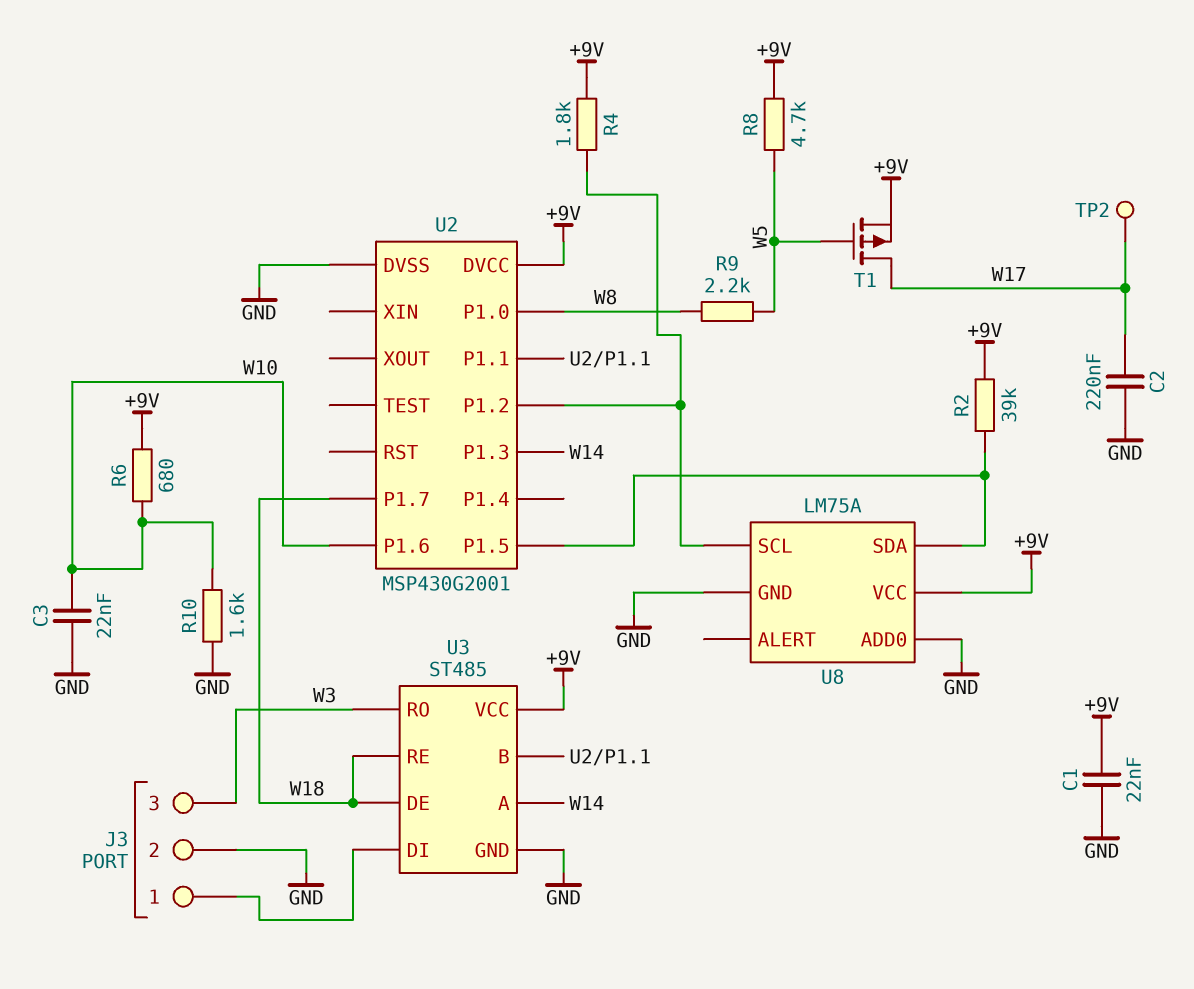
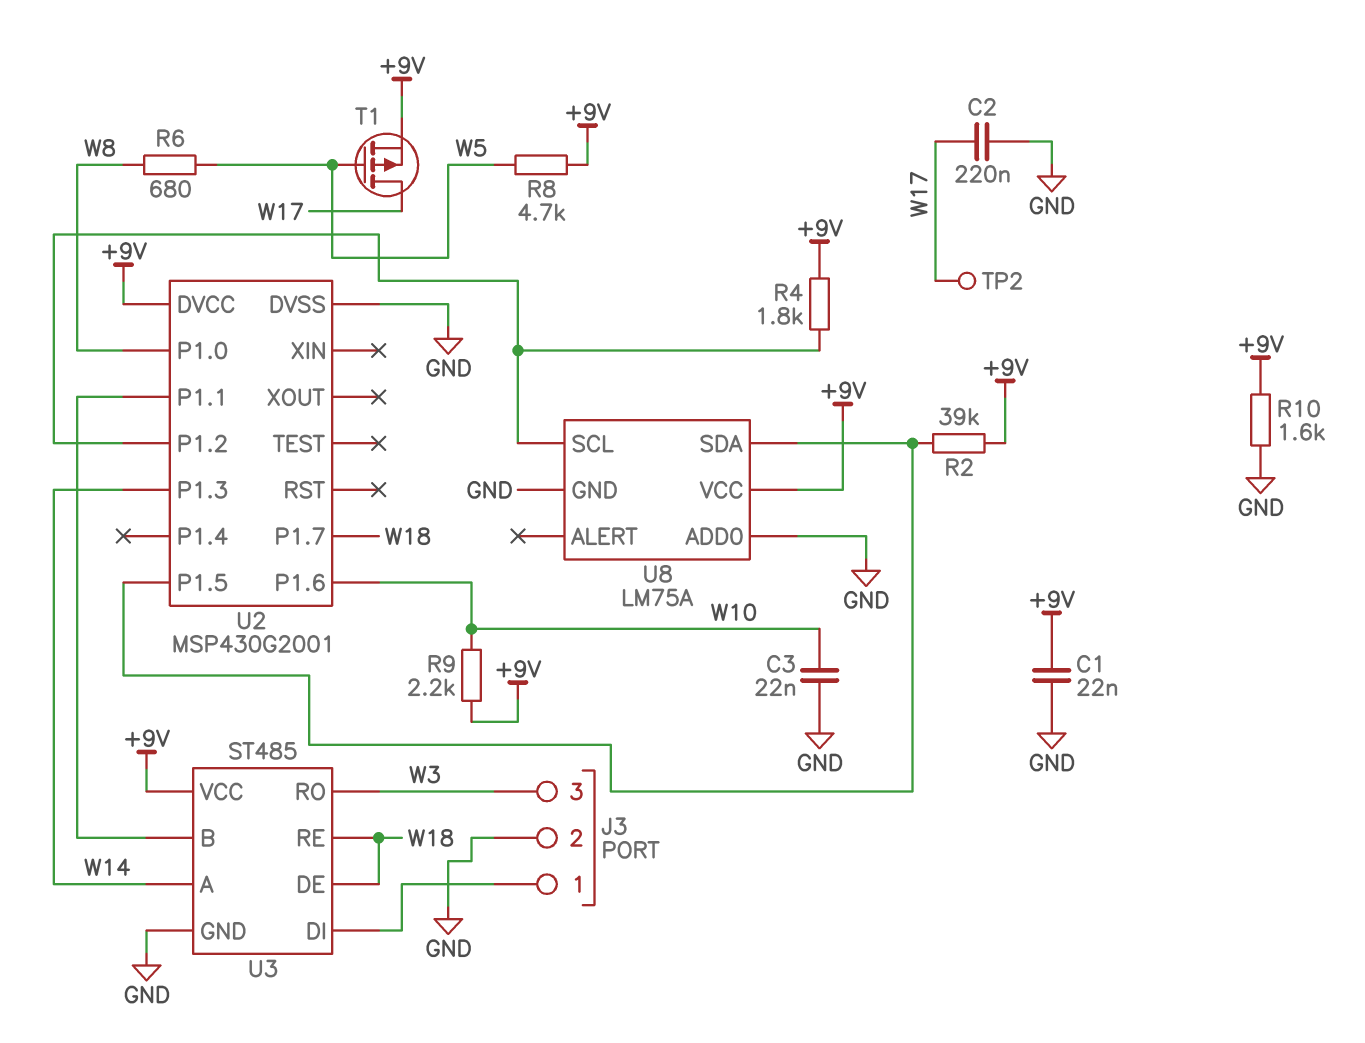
R6: 680 (+9V, W10) -> 680 (W5, W8)
R9: 2.2k (W5, W8) -> 2.2k (+9V, W10)
R10: 1.6k (GND, W10) -> 1.6k (+9V, GND)

